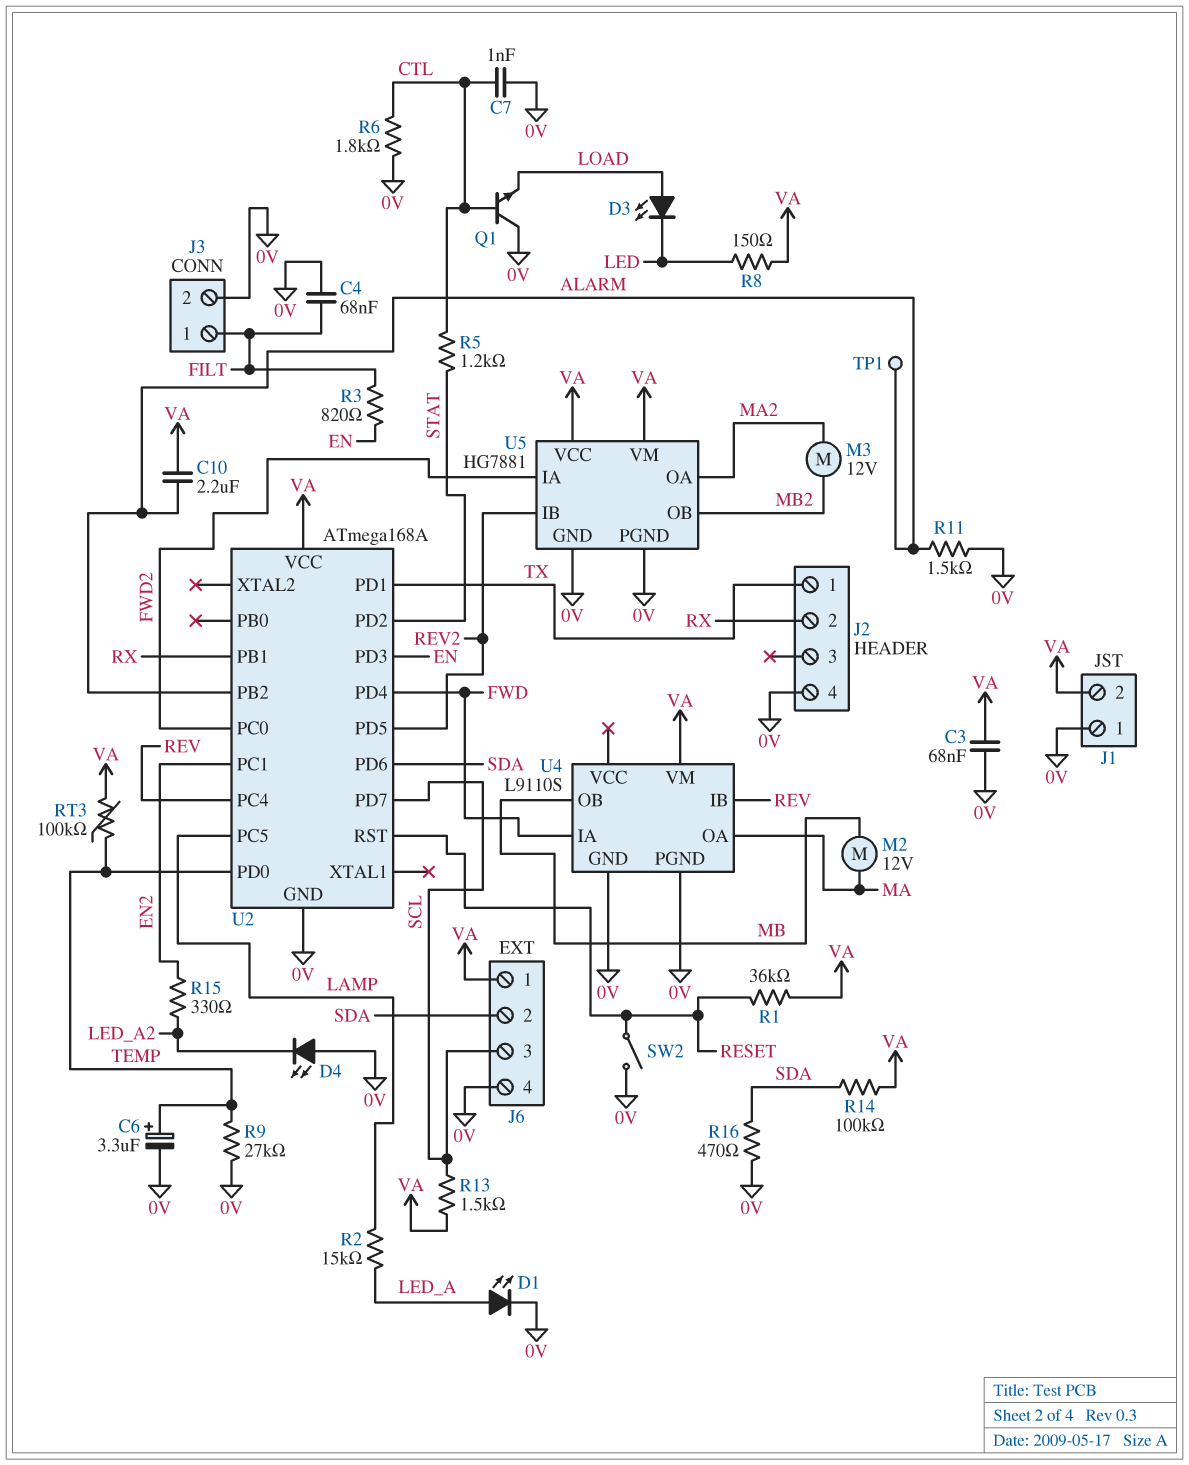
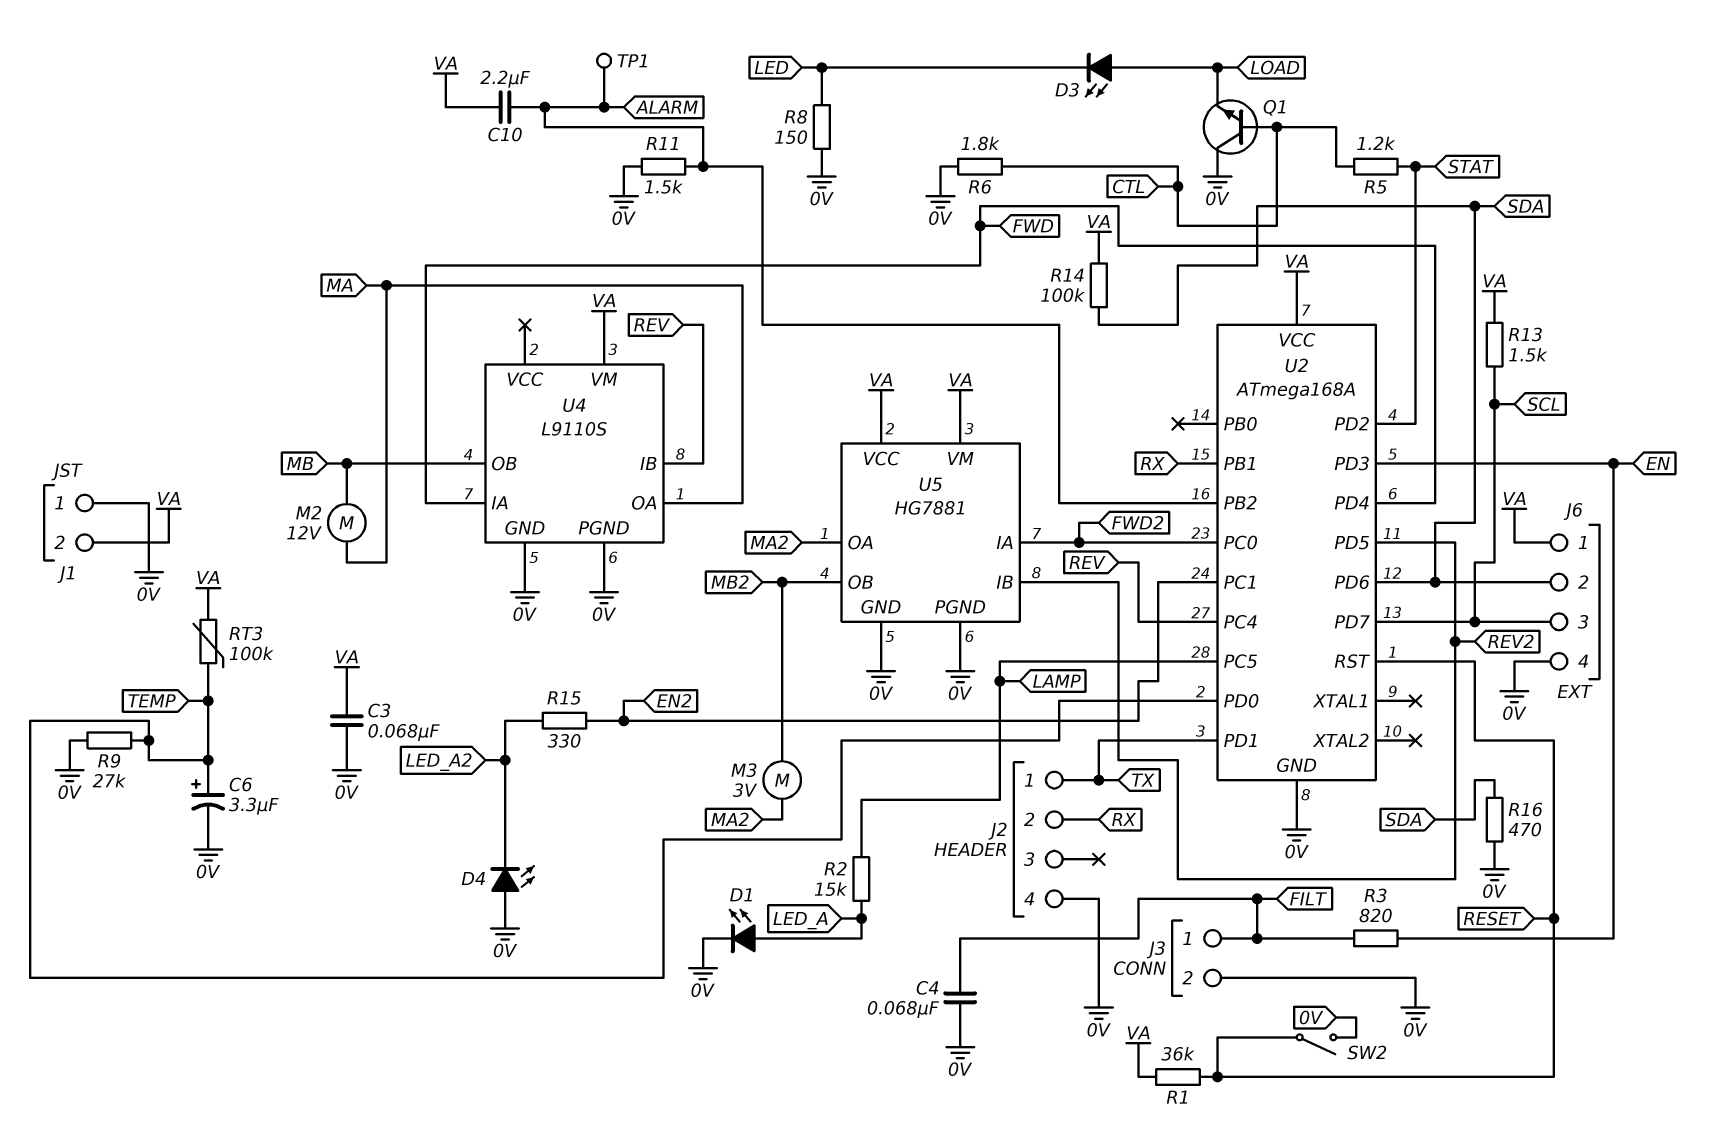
C7: 1nF (0V, CTL) -> none
M3: motor 12V (MA2, MB2) -> motor 3V (MA2, MB2)
R8: 150 (LED, VA) -> 150 (0V, LED)

